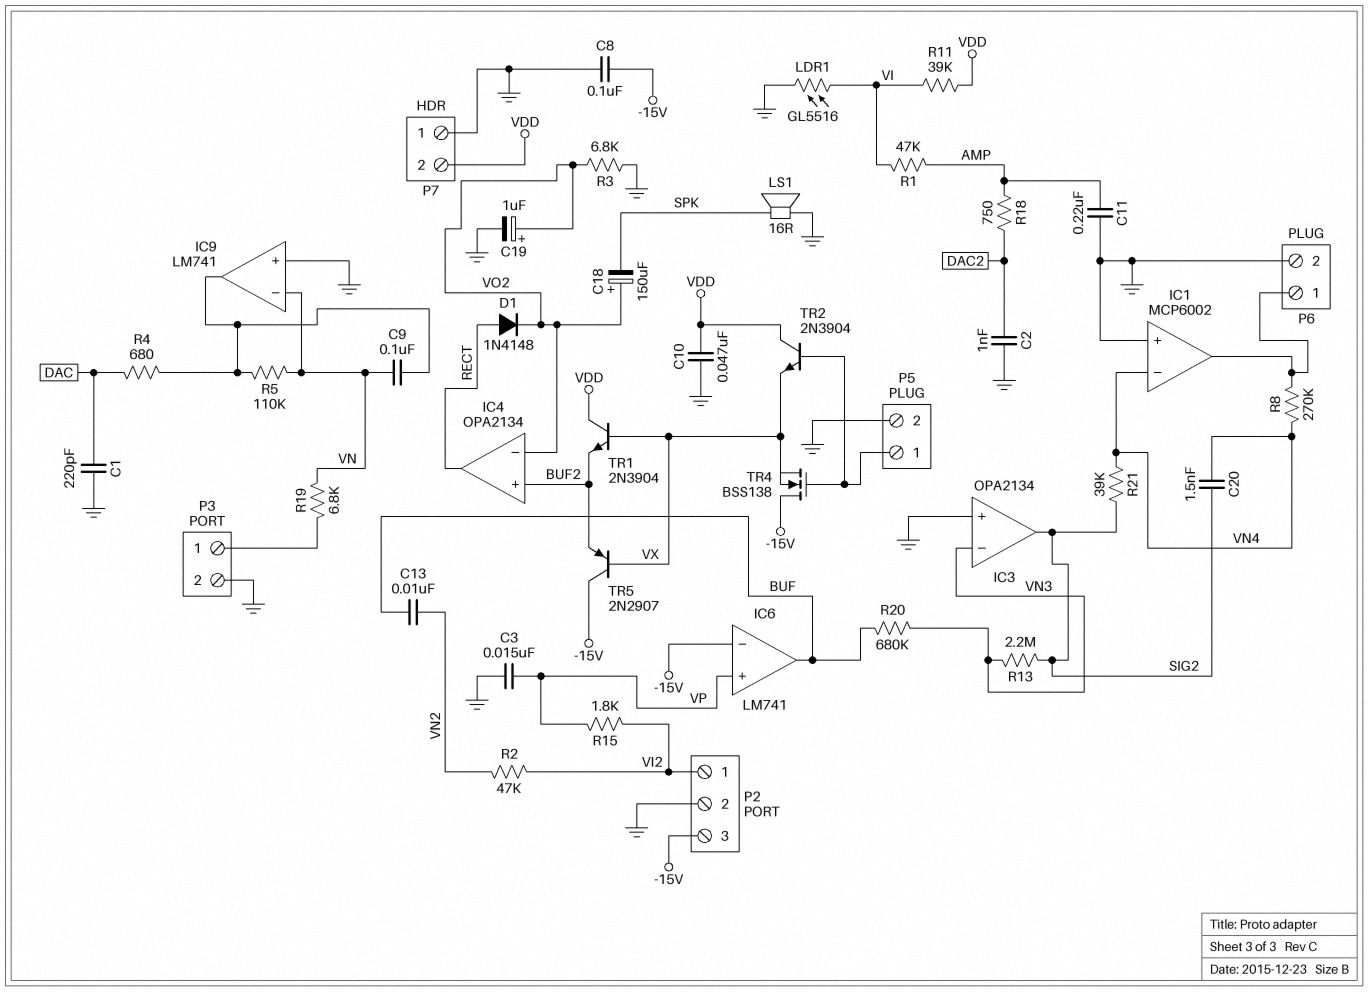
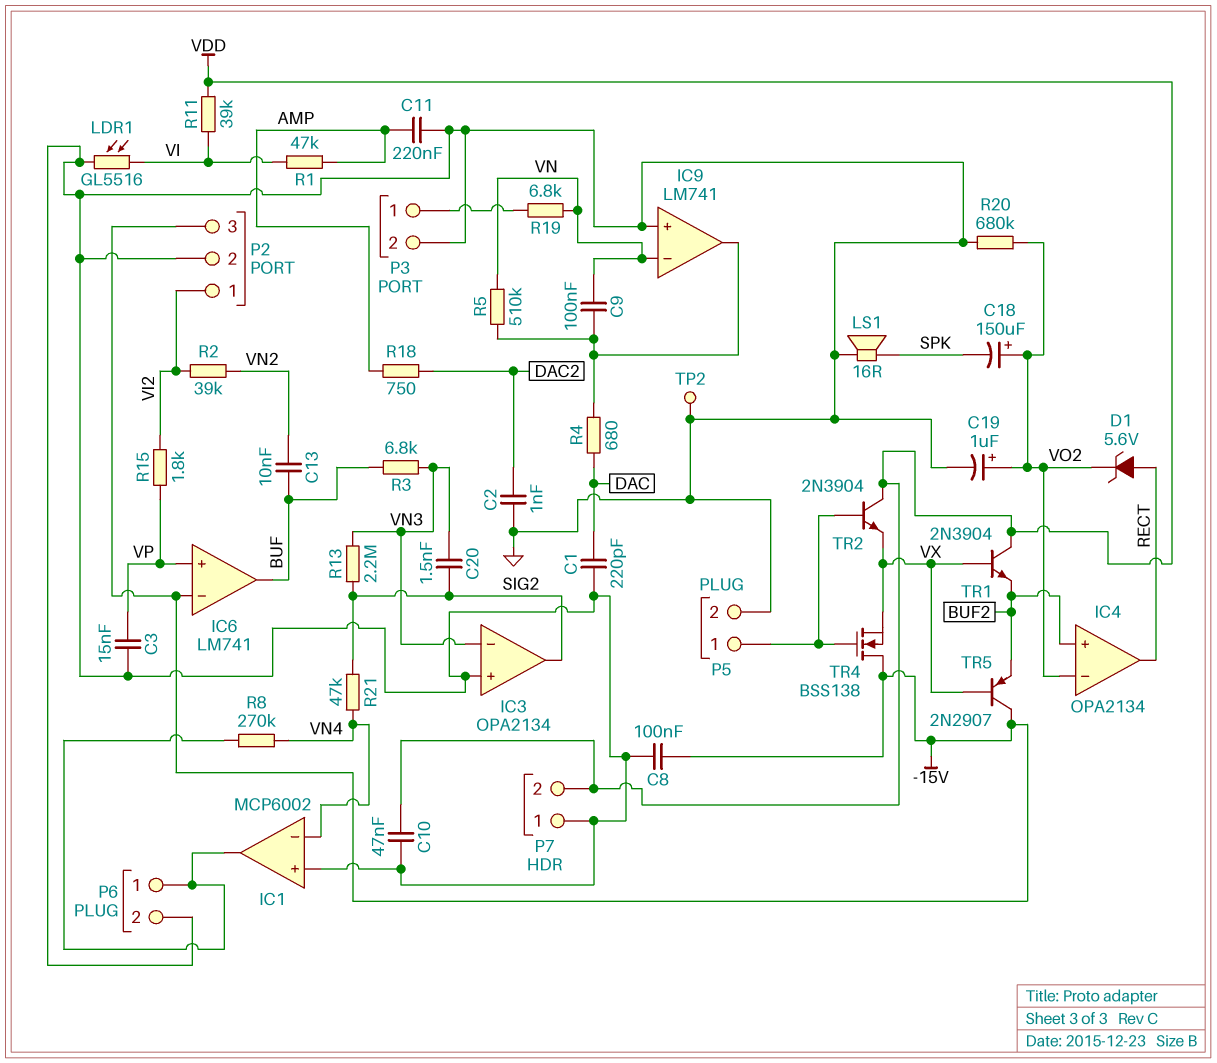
C20: 1.5nF (SIG2, VN4) -> 1.5nF (SIG2, VN3)
D1: diode 1N4148 (A RECT, K VO2) -> zener 5.6V (A RECT, K VO2)
R2: 47k (VI2, VN2) -> 39k (VI2, VN2)
R3: 6.8k (GND, VO2) -> 6.8k (BUF, VN3)
R5: 110k (IC9/out, VN) -> 510k (IC9/out, VN)
R20: 680k (BUF, VN3) -> 680k (GND, VO2)
R21: 39k (SIG2, VN4) -> 47k (SIG2, VN4)
TP2: none -> test point (GND)

